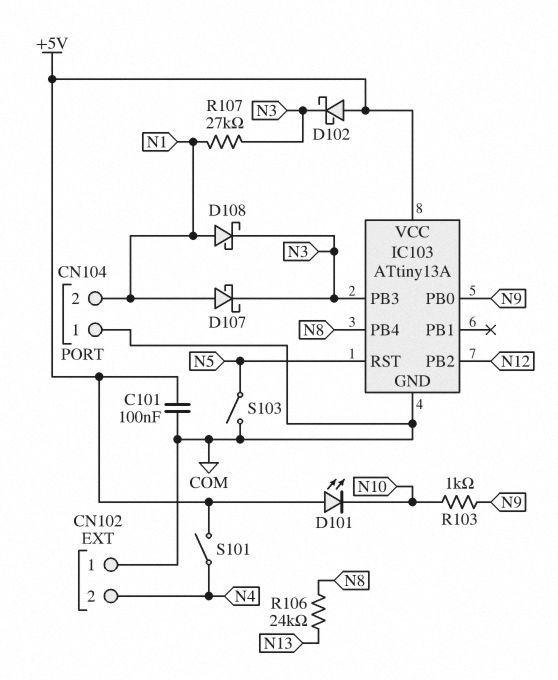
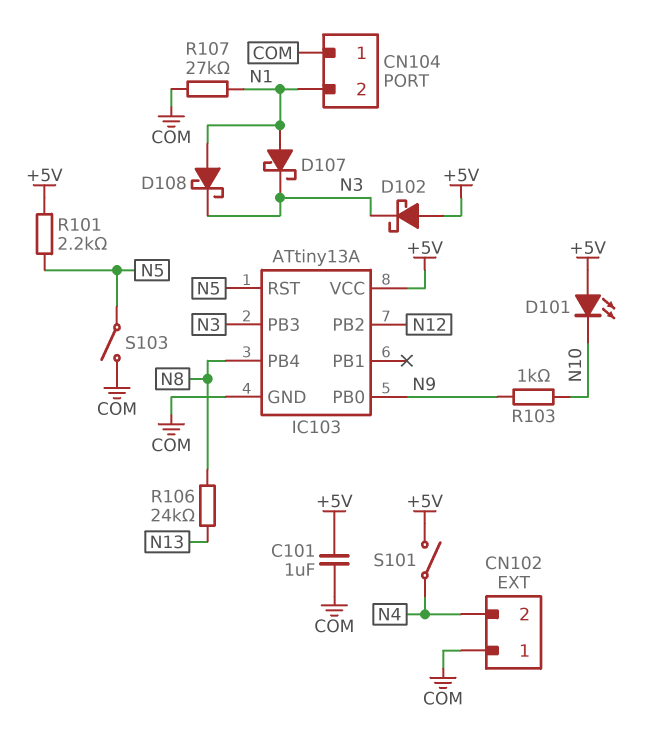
C101: 100nF (+5V, COM) -> 1uF (+5V, COM)
R101: none -> 2.2k (+5V, N5)
R107: 27k (N1, N3) -> 27k (COM, N1)

